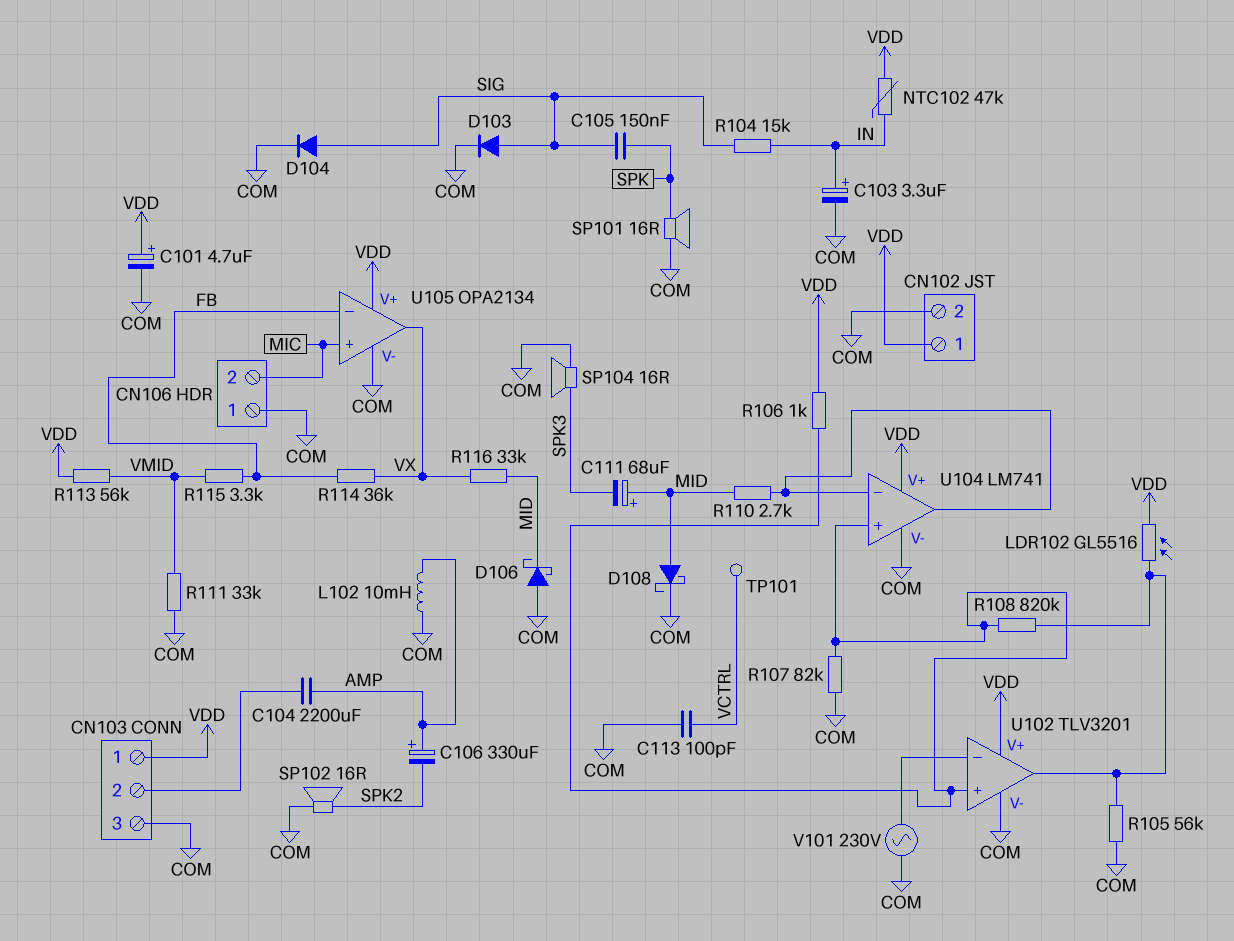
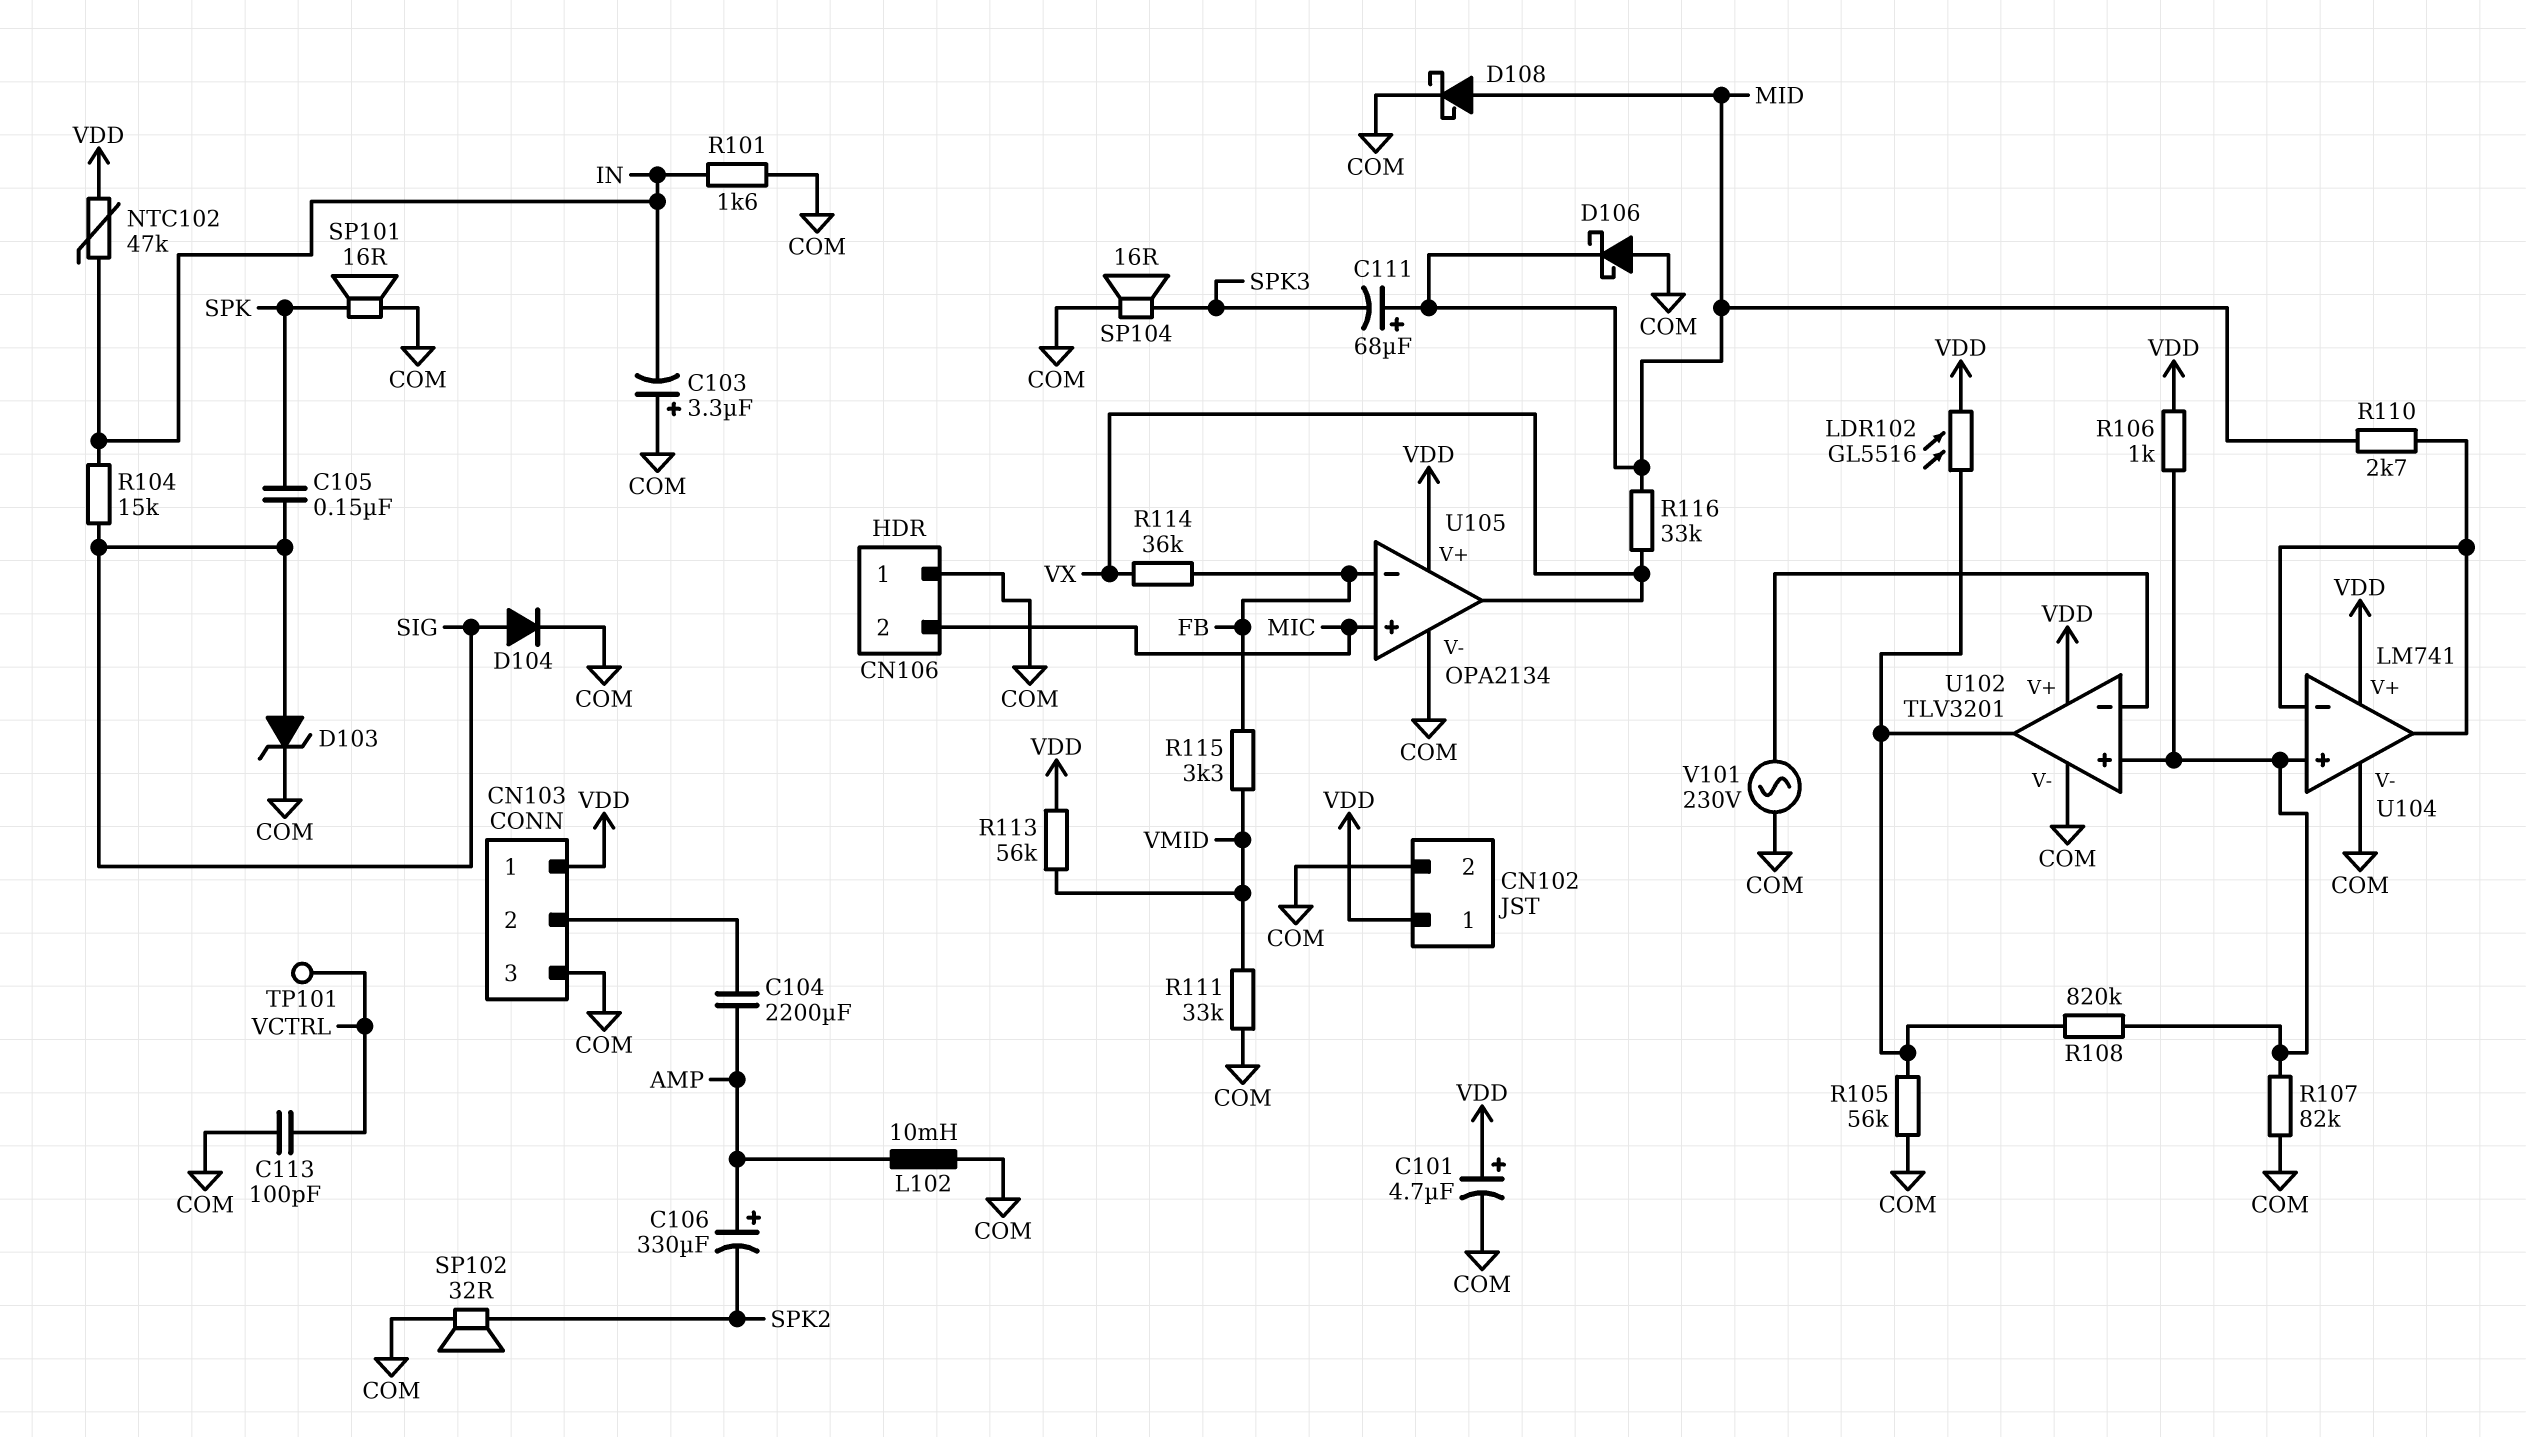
C103: 3.3uF (plus IN, minus COM) -> 3.3uF (plus COM, minus IN)
D103: diode (A SIG, K COM) -> zener (A SIG, K COM)
R101: none -> 1.6k (COM, IN)
SP102: speaker 16R (COM, SPK2) -> speaker 32R (COM, SPK2)

